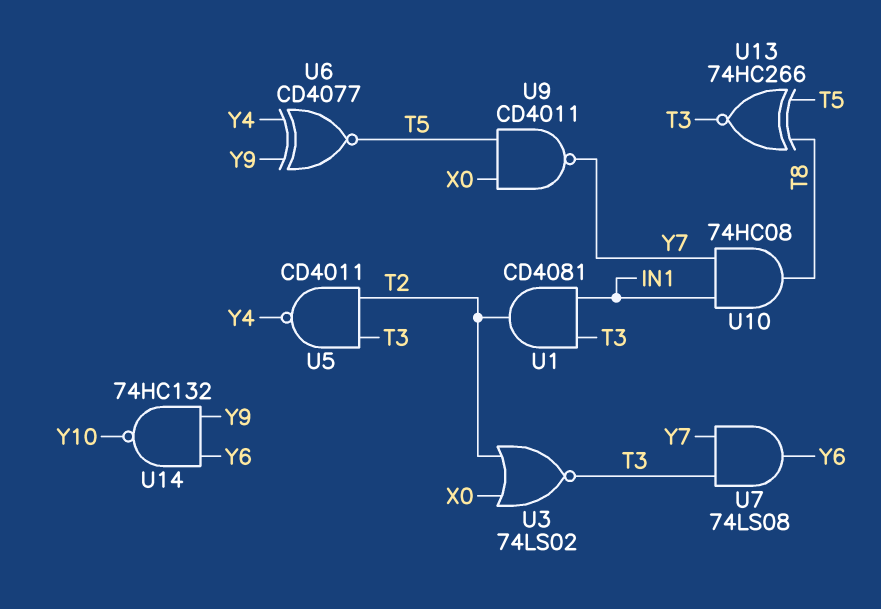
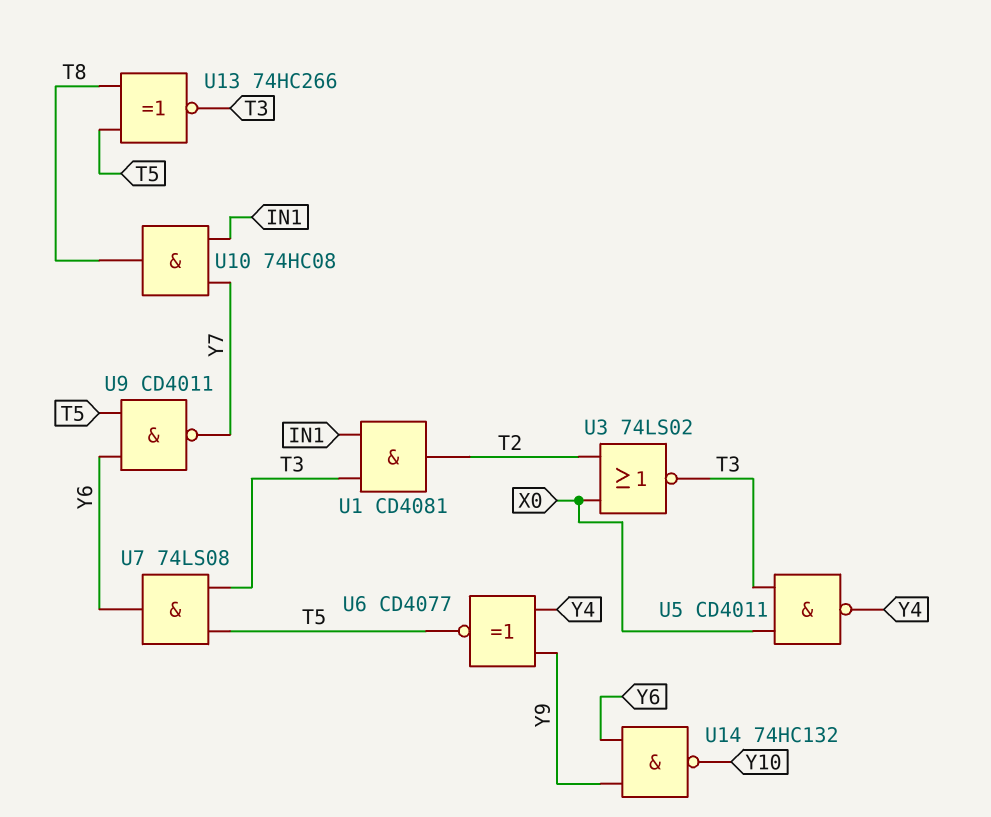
U5: NAND CD4011 (in T2, in T3, out Y4) -> NAND CD4011 (in T3, in X0, out Y4)
U7: AND 74LS08 (in T3, in Y7, out Y6) -> AND 74LS08 (in T3, in T5, out Y6)
U9: NAND CD4011 (in T5, in X0, out Y7) -> NAND CD4011 (in T5, in Y6, out Y7)

